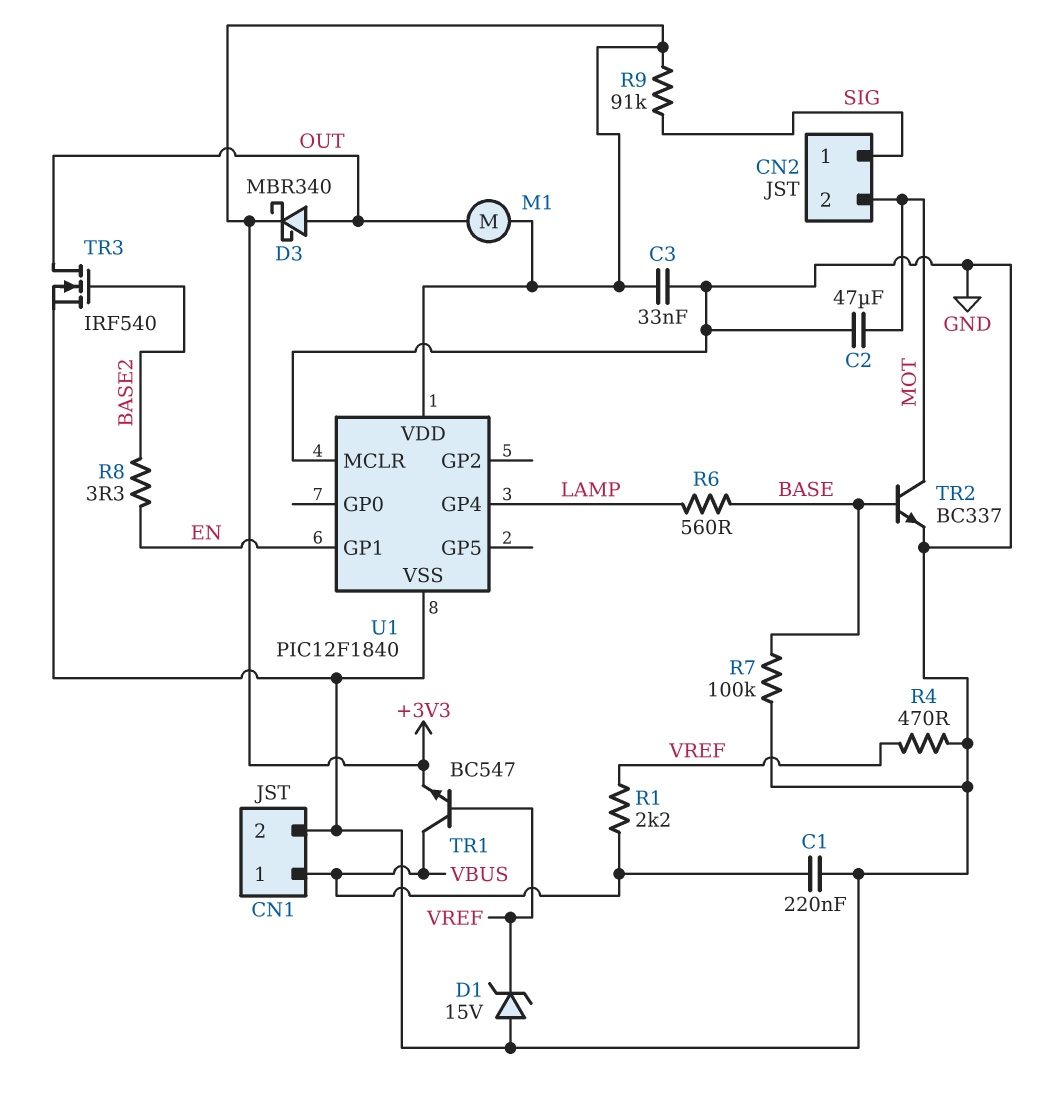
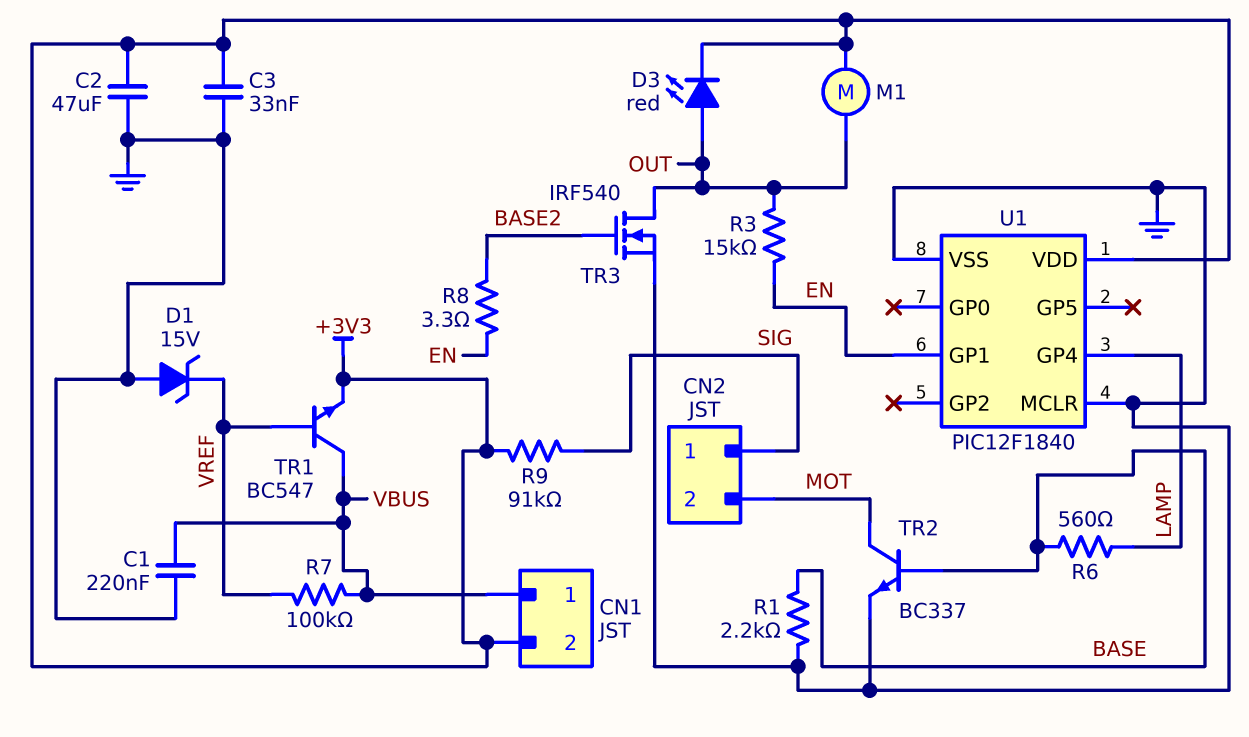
C2: 47uF (GND, MOT) -> 47uF (+3V3, GND)
CN1 pin 2: GND -> +3V3
D3: schottky MBR340 (A OUT, K +3V3) -> LED red (A OUT, K +3V3)
R1: 2.2k (VBUS, VREF) -> 2.2k (BASE, GND)
R3: none -> 15k (EN, OUT)
R4: 470 (GND, VREF) -> none
R7: 100k (BASE, GND) -> 100k (VBUS, VREF)

